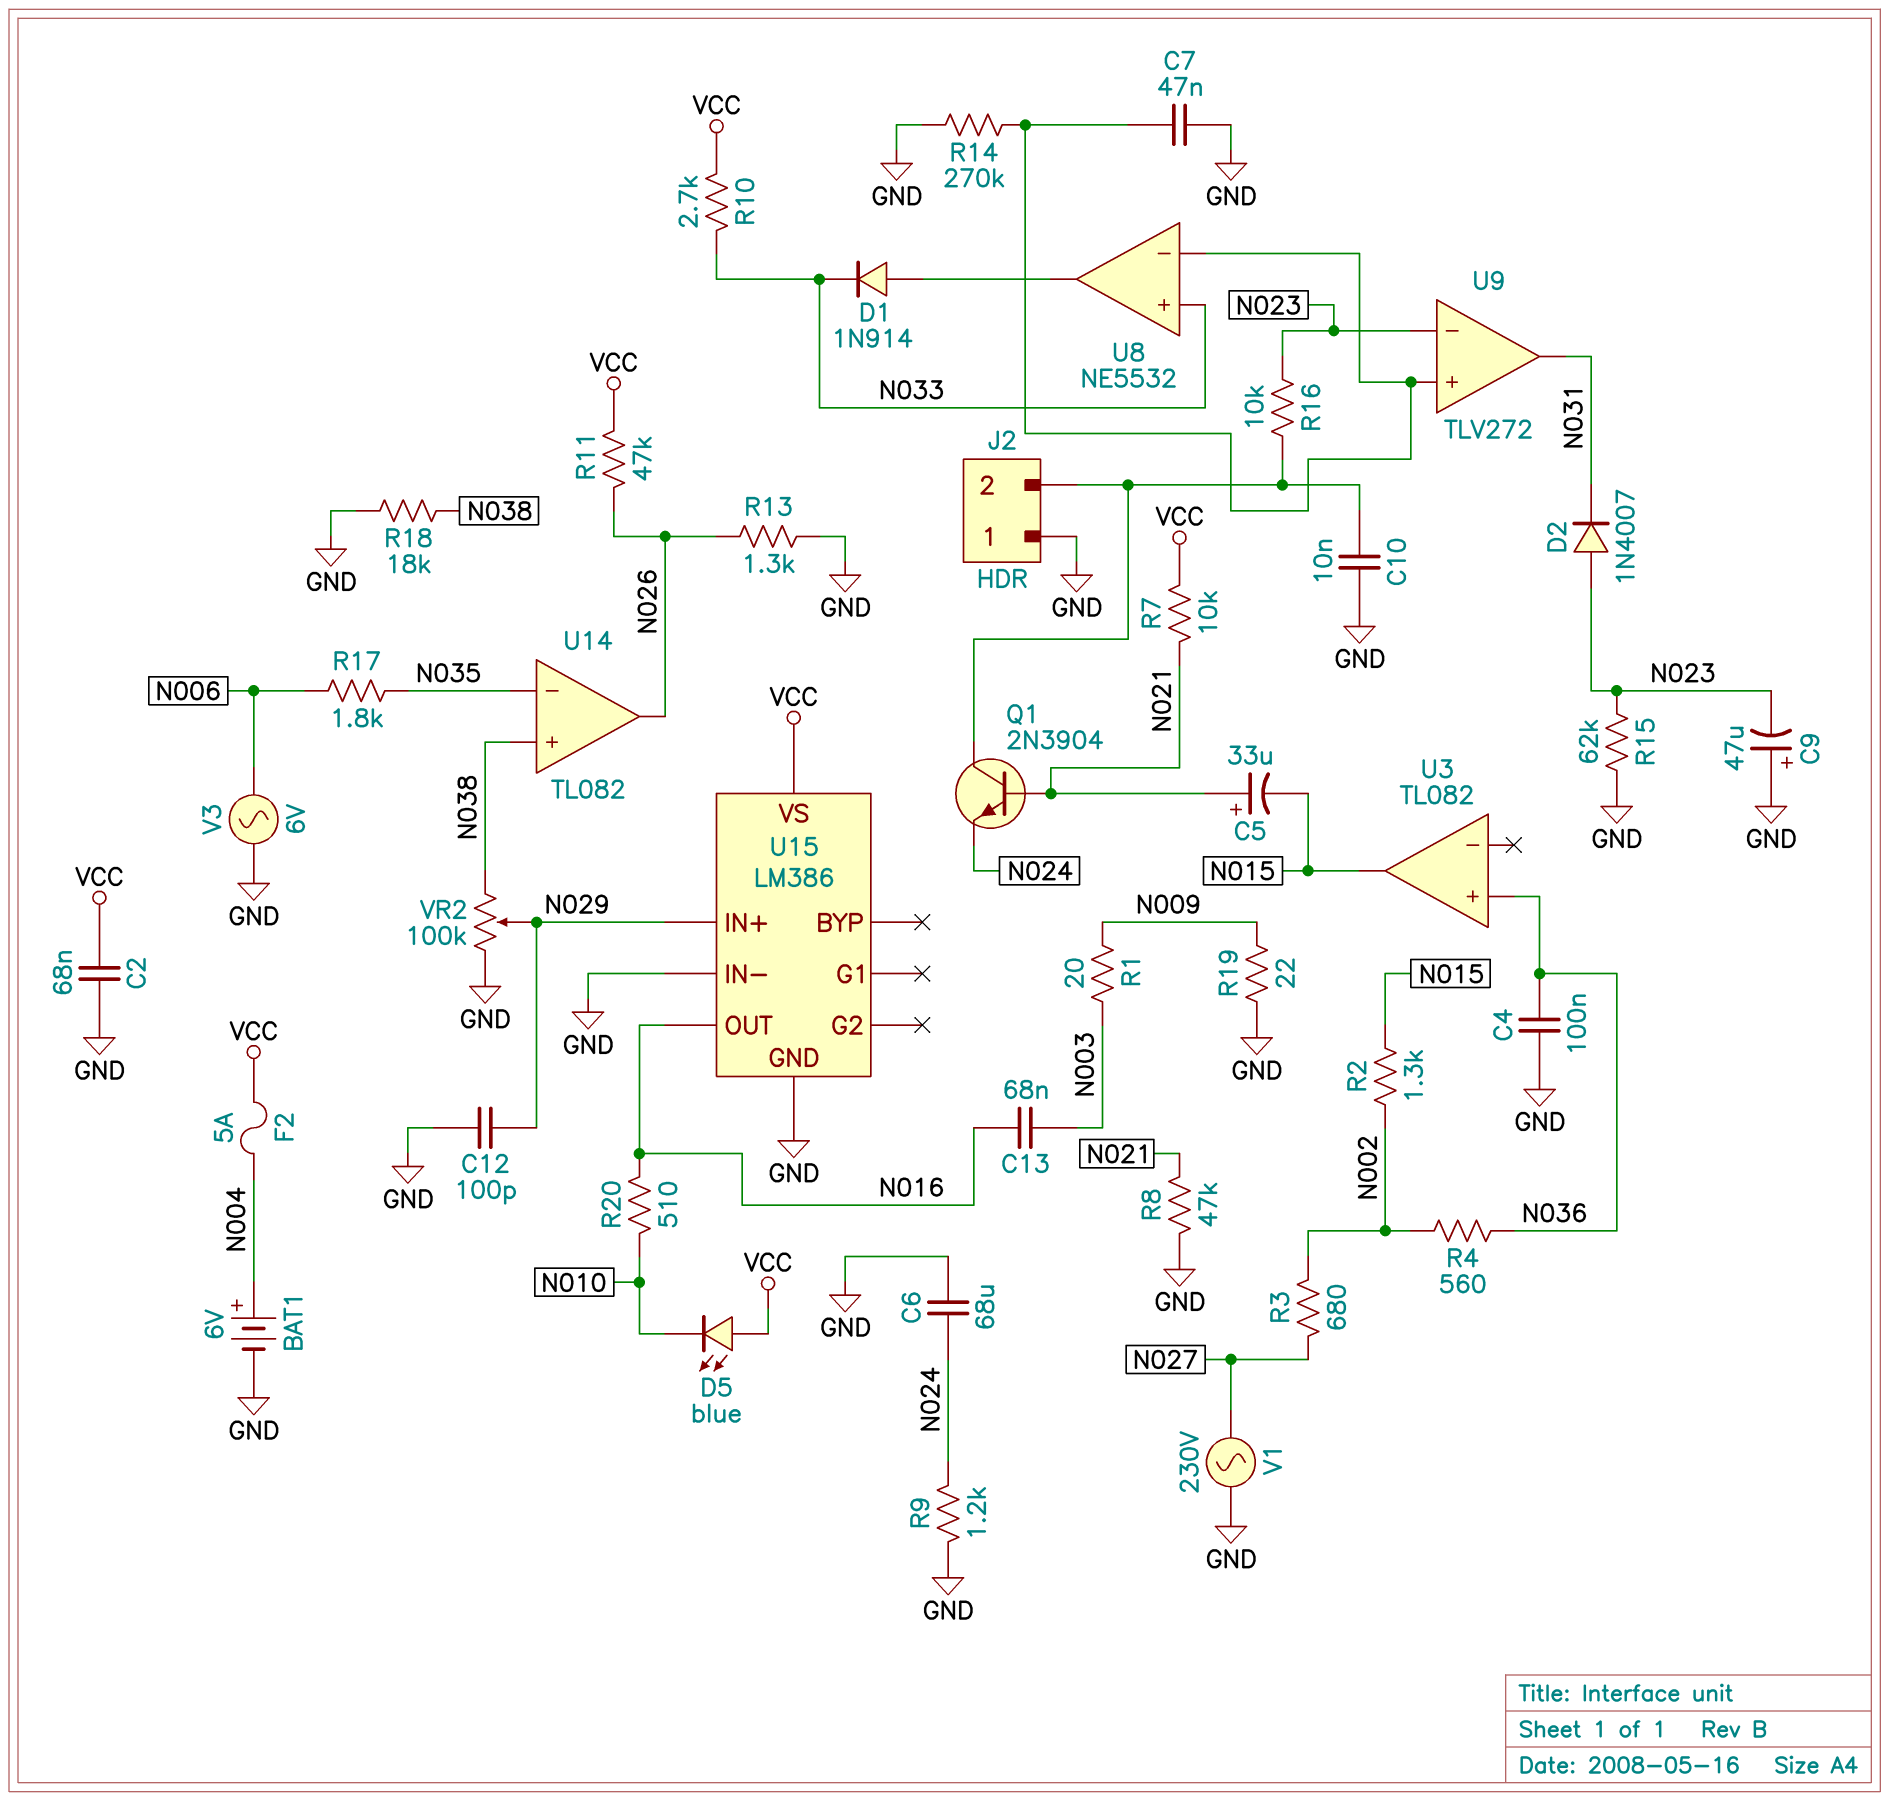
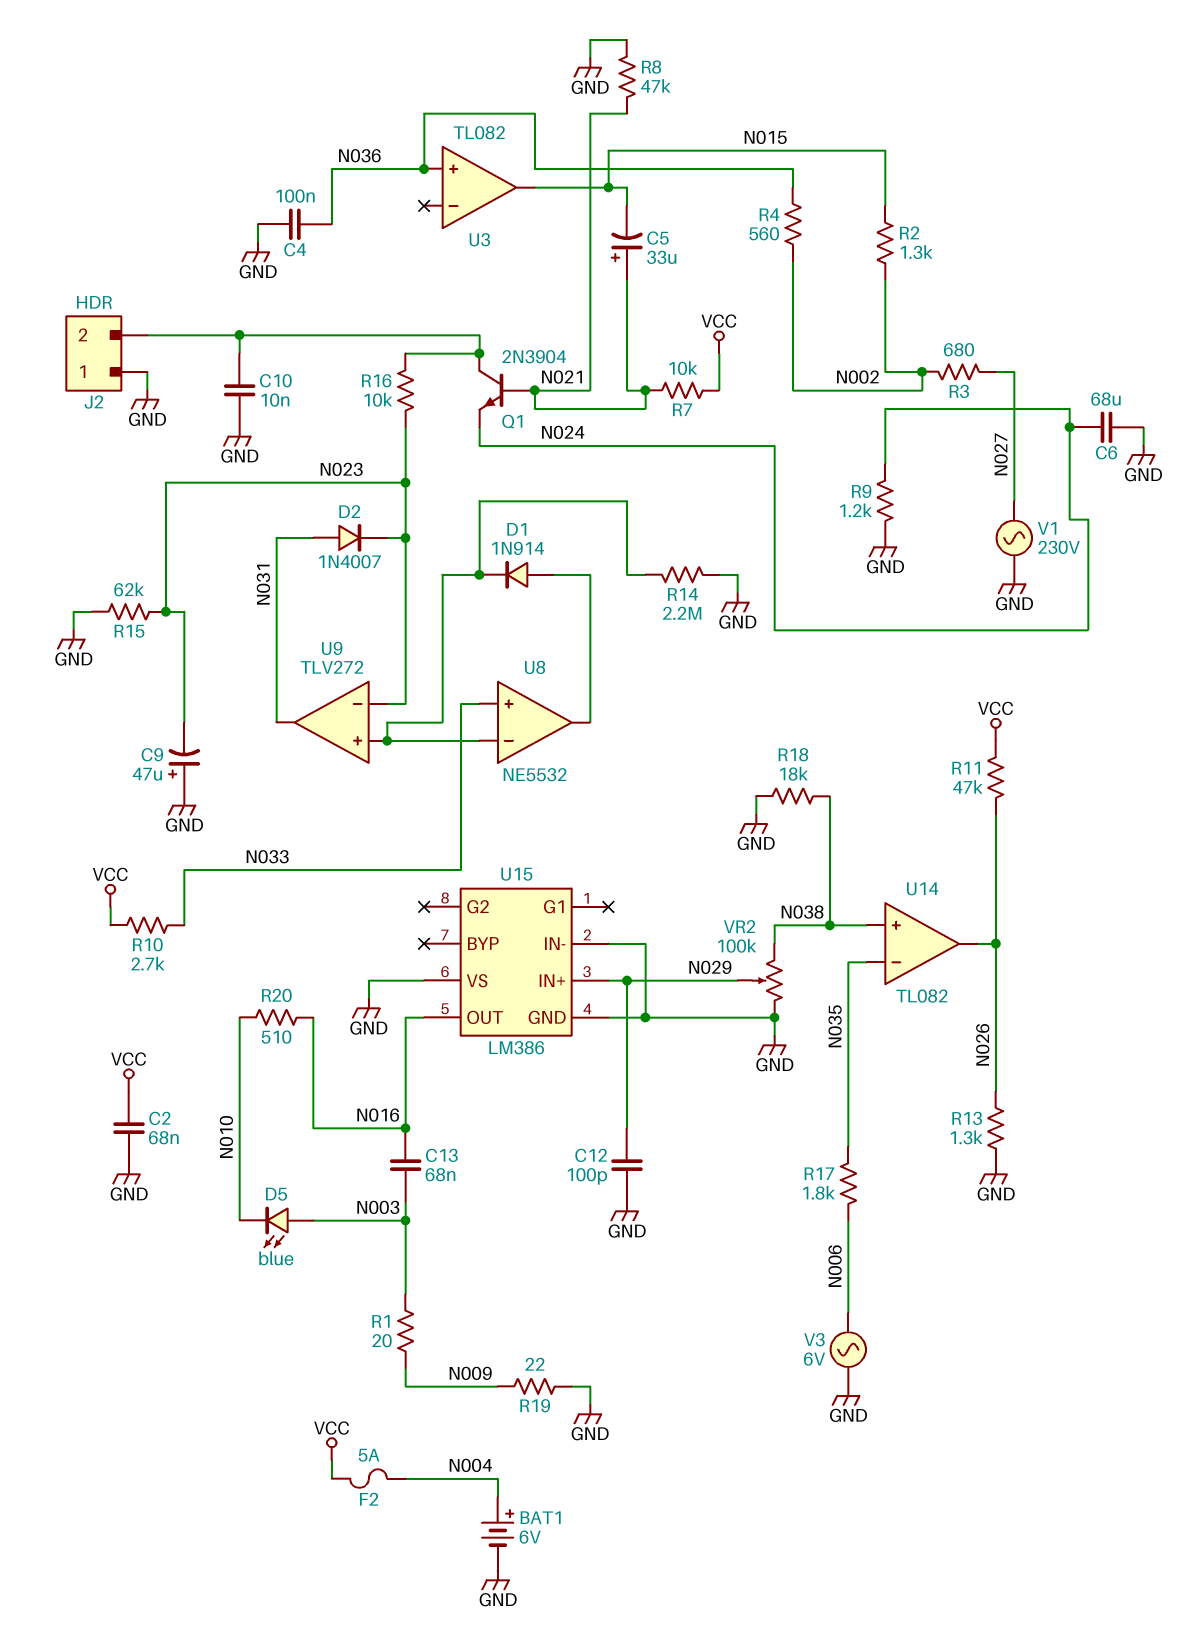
C7: 47nF (GND, U8/in-) -> none
D1: diode 1N914 (A U8/out, K N033) -> diode 1N914 (A U8/out, K U8/in-)
D2: diode 1N4007 (A N023, K N031) -> diode 1N4007 (A N031, K N023)
D5: LED blue (A VCC, K N010) -> LED blue (A N003, K N010)
R14: 270k (GND, U8/in-) -> 2.2M (GND, U8/in-)
U15 pin VS: VCC -> GND

